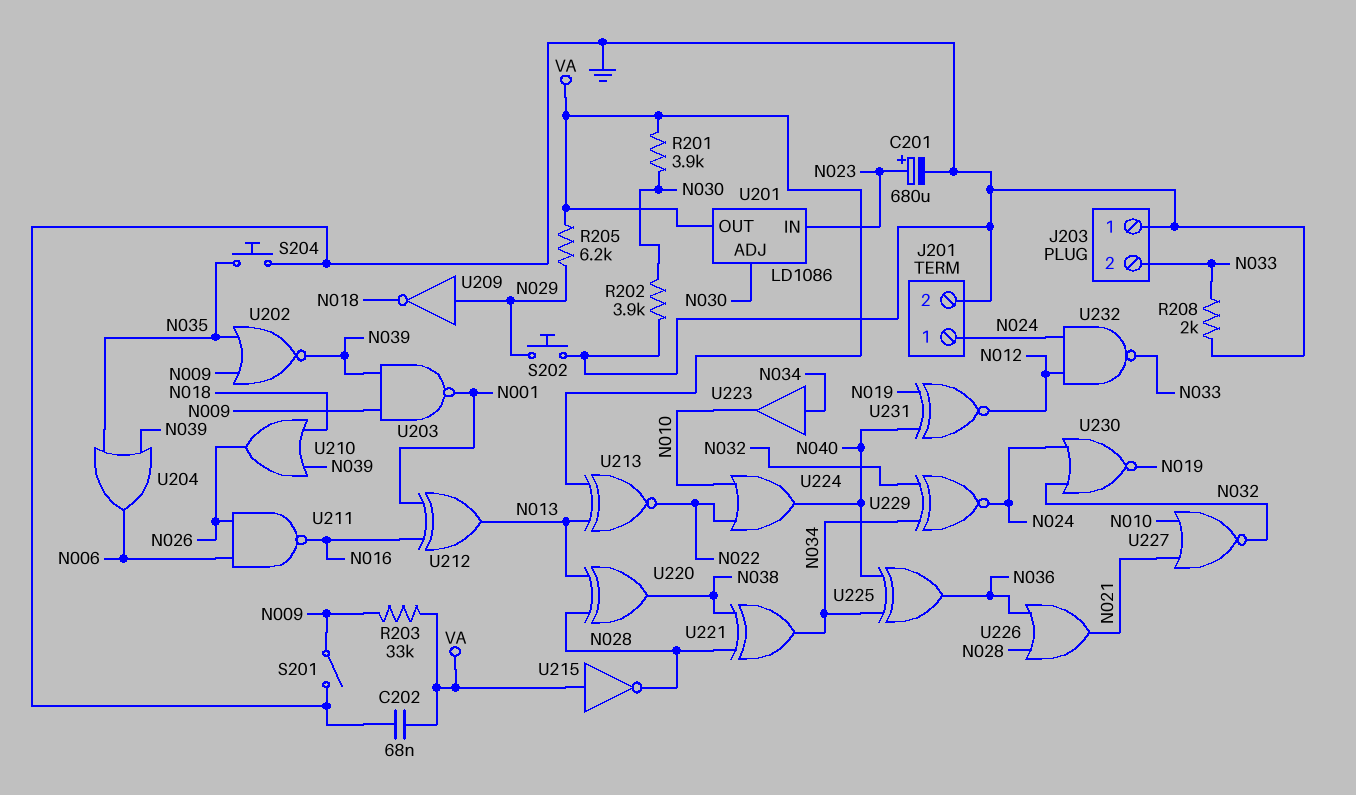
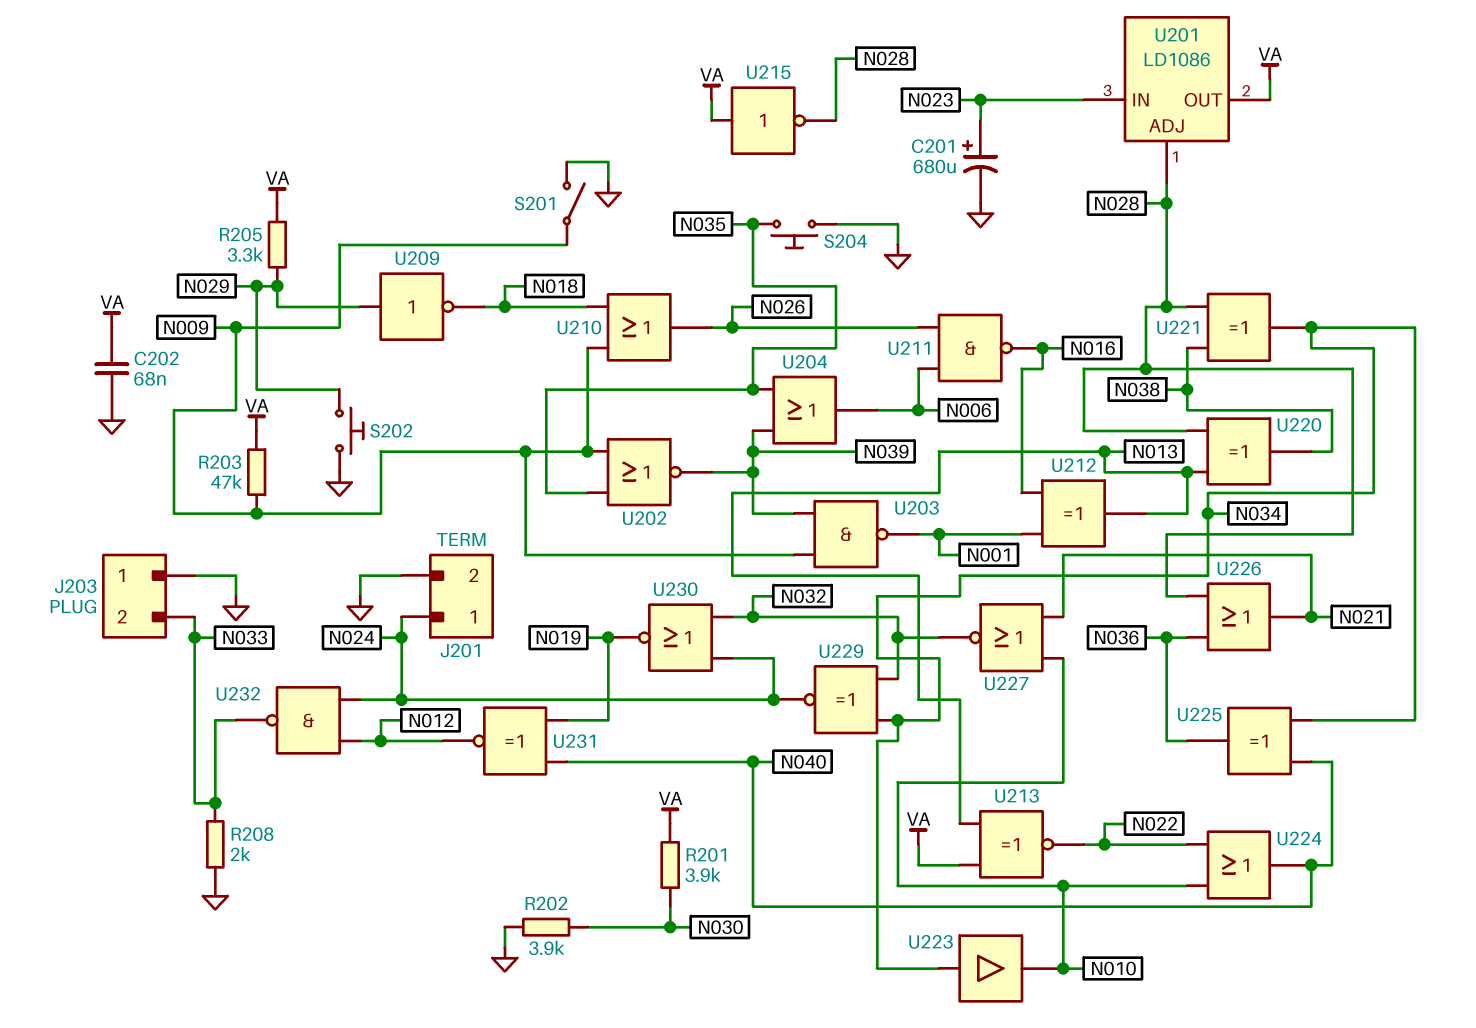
R203: 33k (N009, VA) -> 47k (N009, VA)
R205: 6.2k (N029, VA) -> 3.3k (N029, VA)
U201 pin ADJ: N030 -> N028
U210: OR (in N018, in N039, out N026) -> OR (in N009, in N018, out N026)

